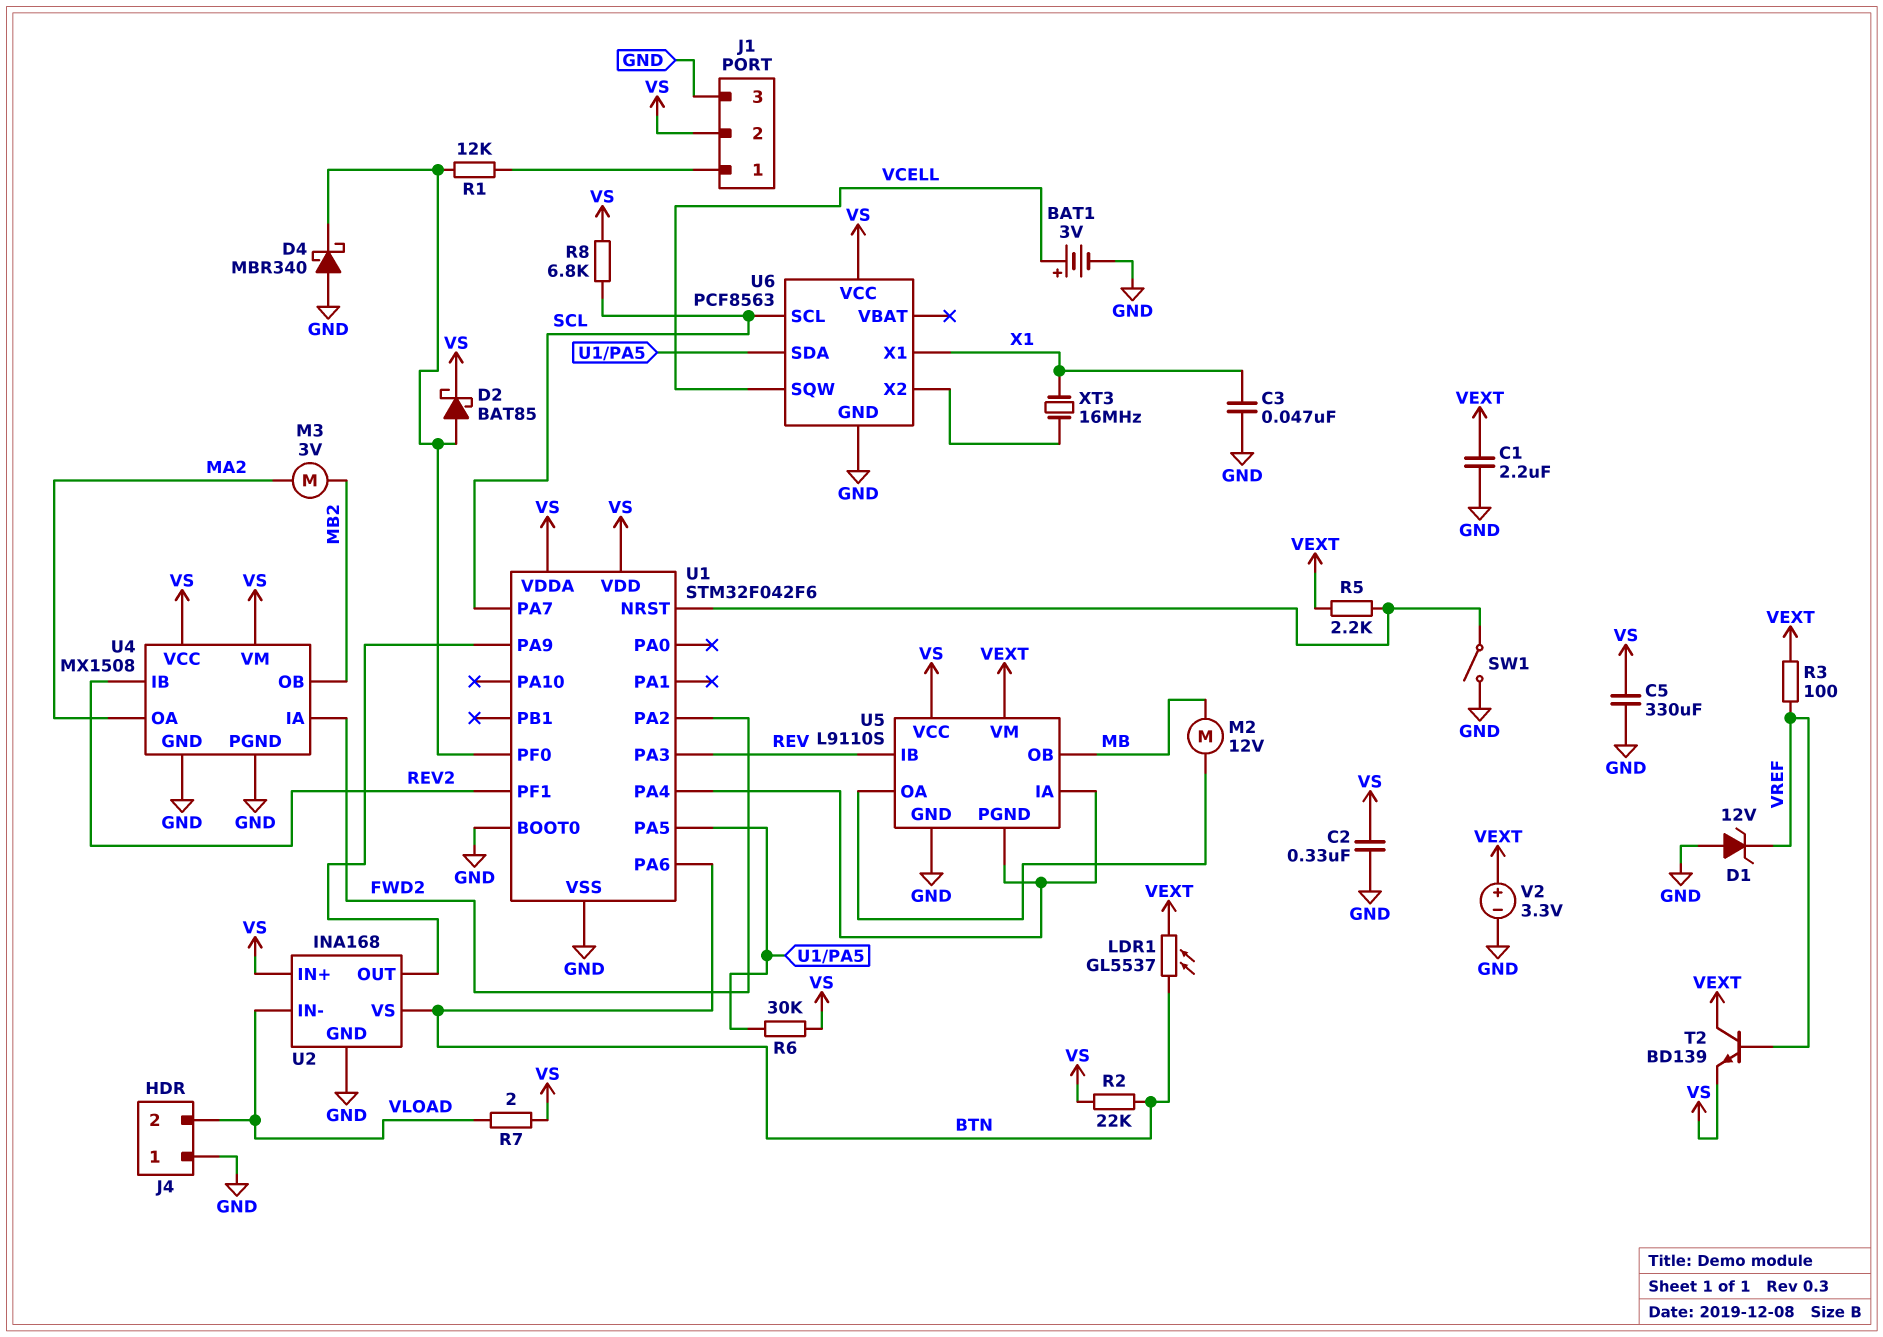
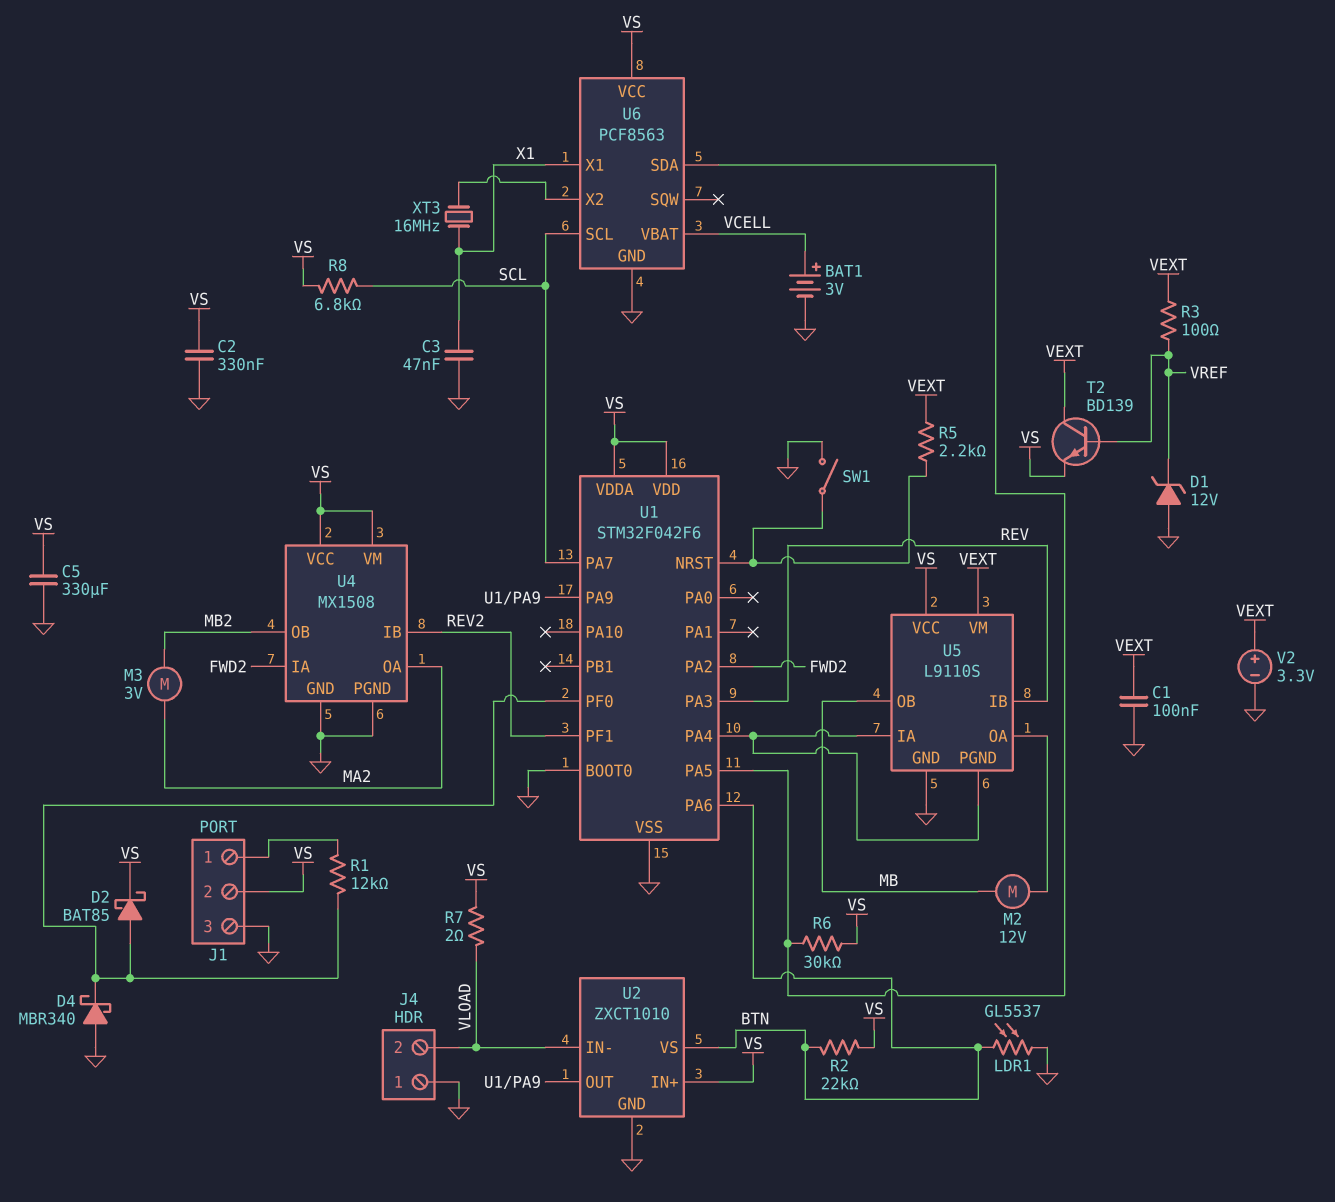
C1: 2.2uF (GND, VEXT) -> 100nF (GND, VEXT)
LDR1: GL5537 (BTN, VEXT) -> GL5537 (BTN, GND)
U2: INA168 -> ZXCT1010
U6 pin SQW: VCELL -> none
U6 pin VBAT: none -> VCELL

